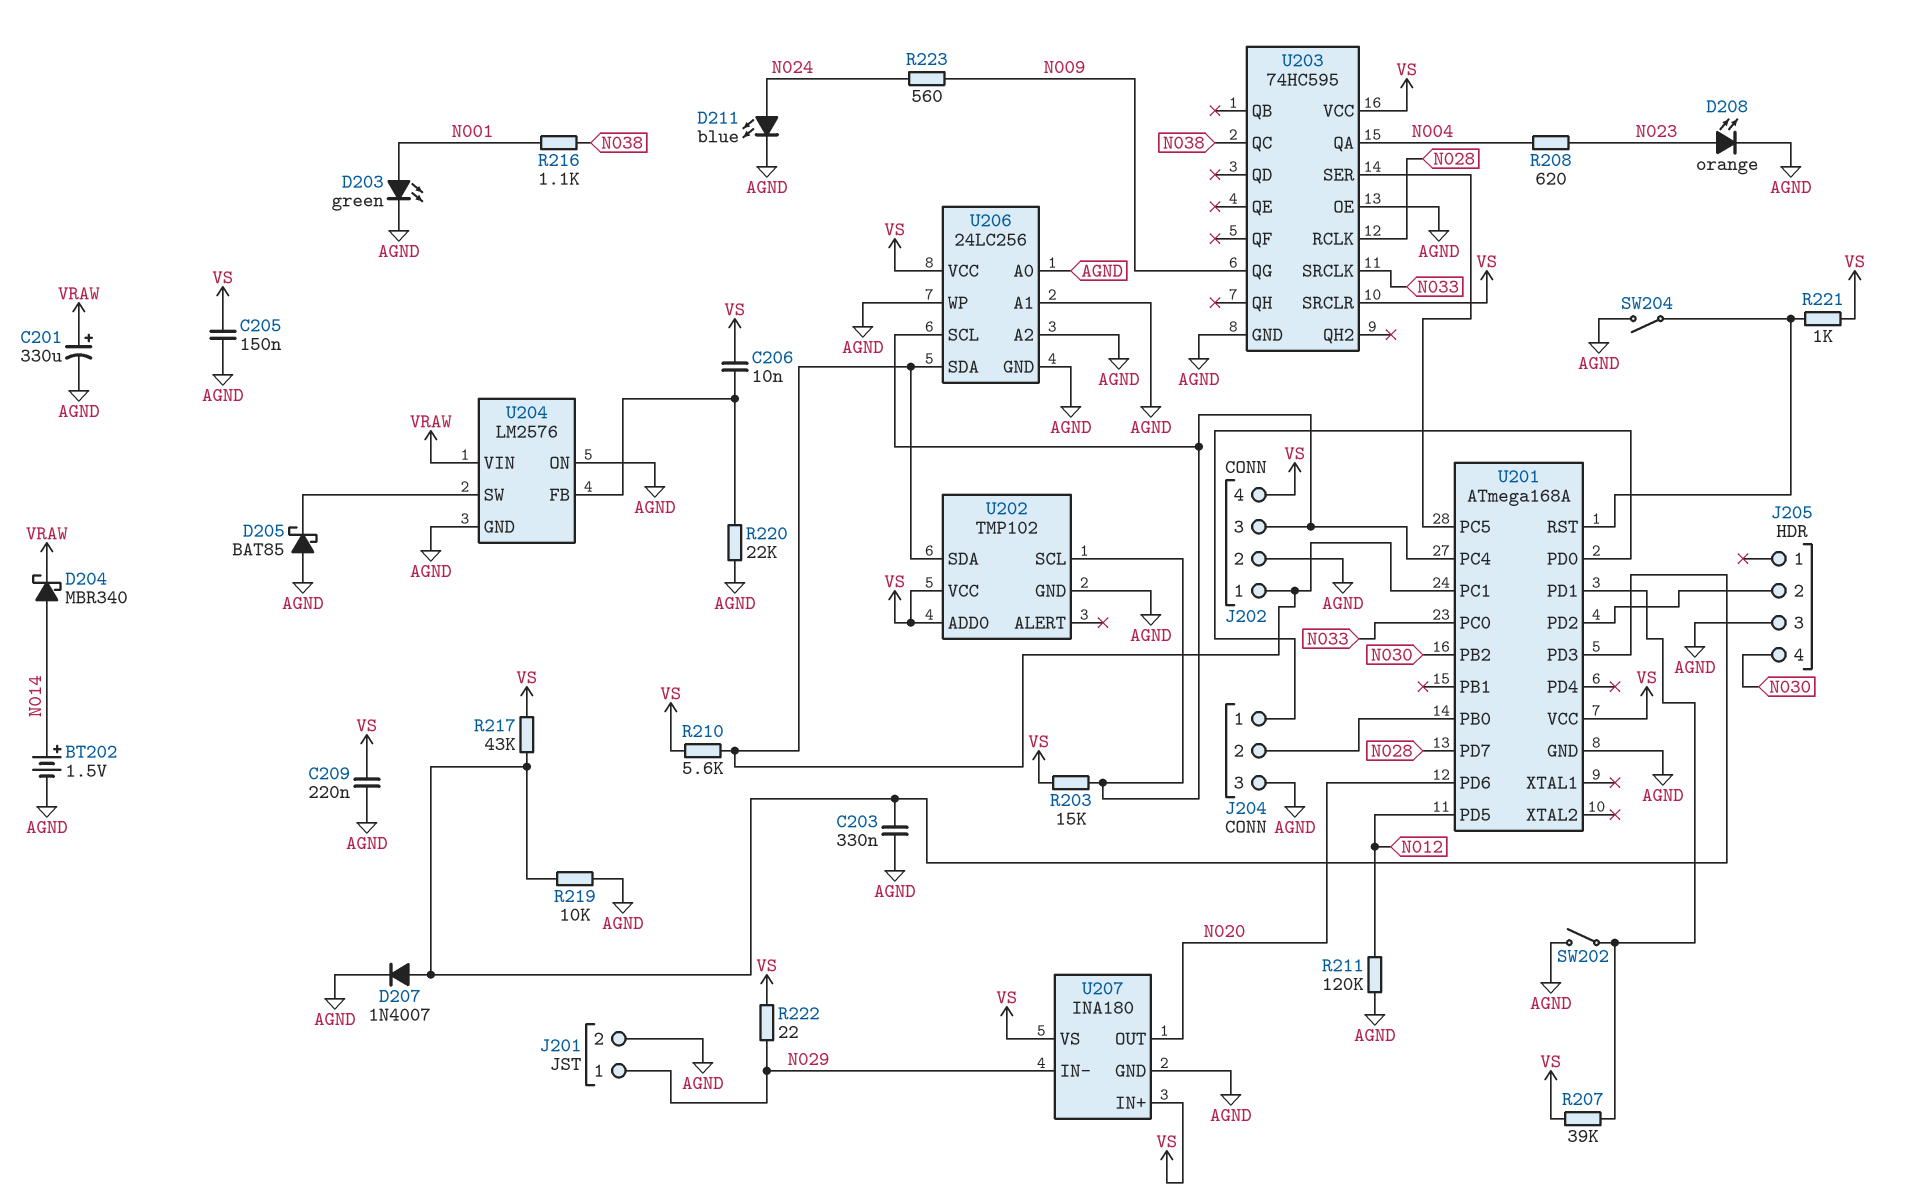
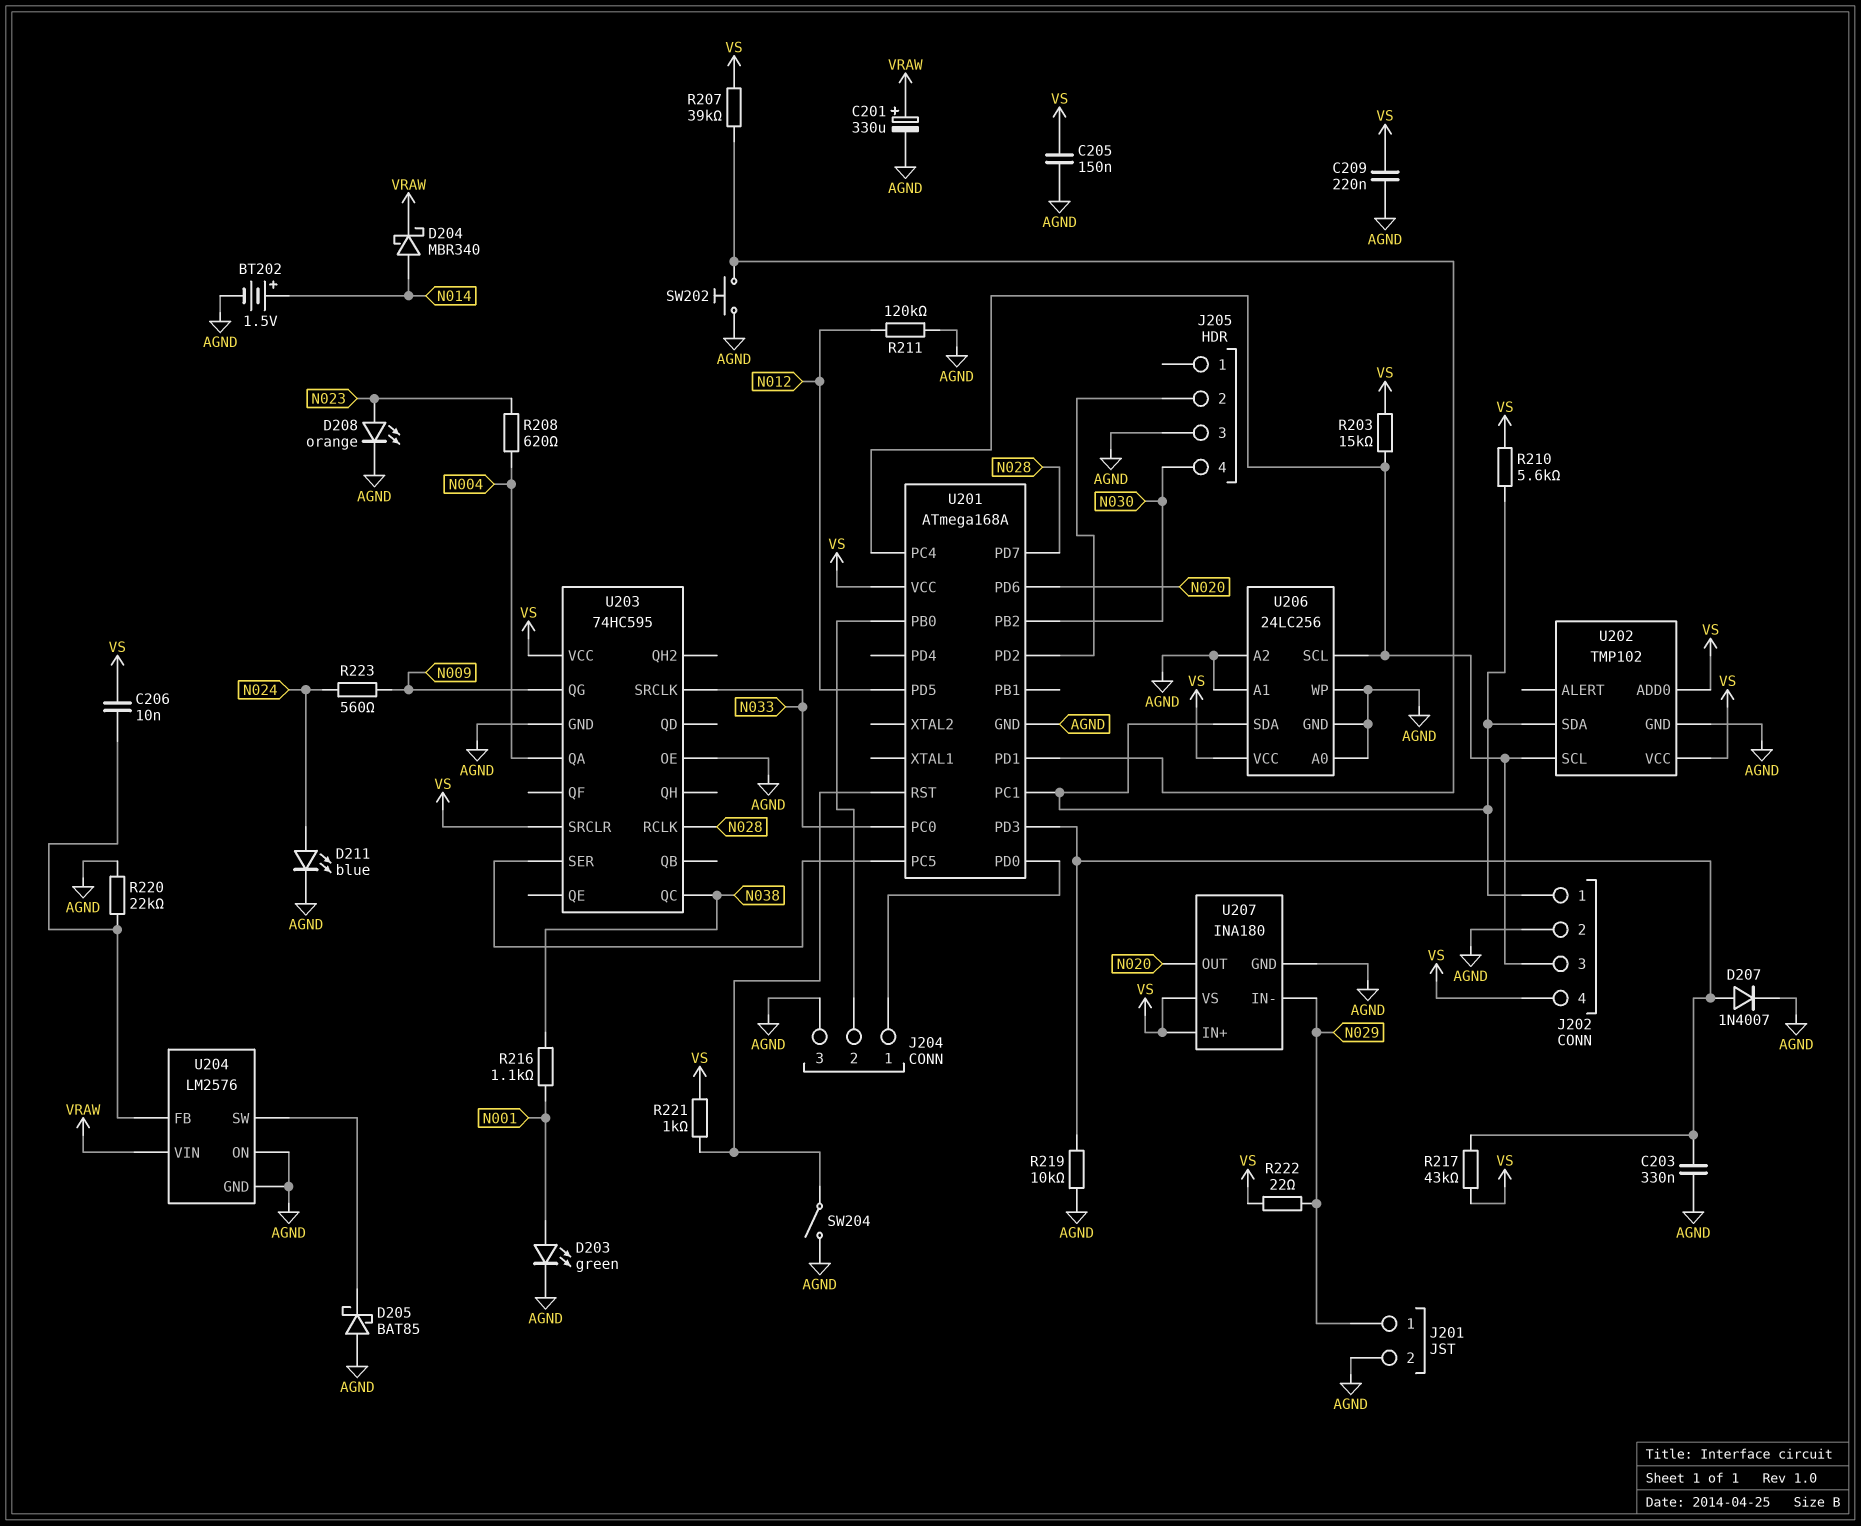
SW202: switch (AGND, U201/PD1) -> button (AGND, U201/PD1)

